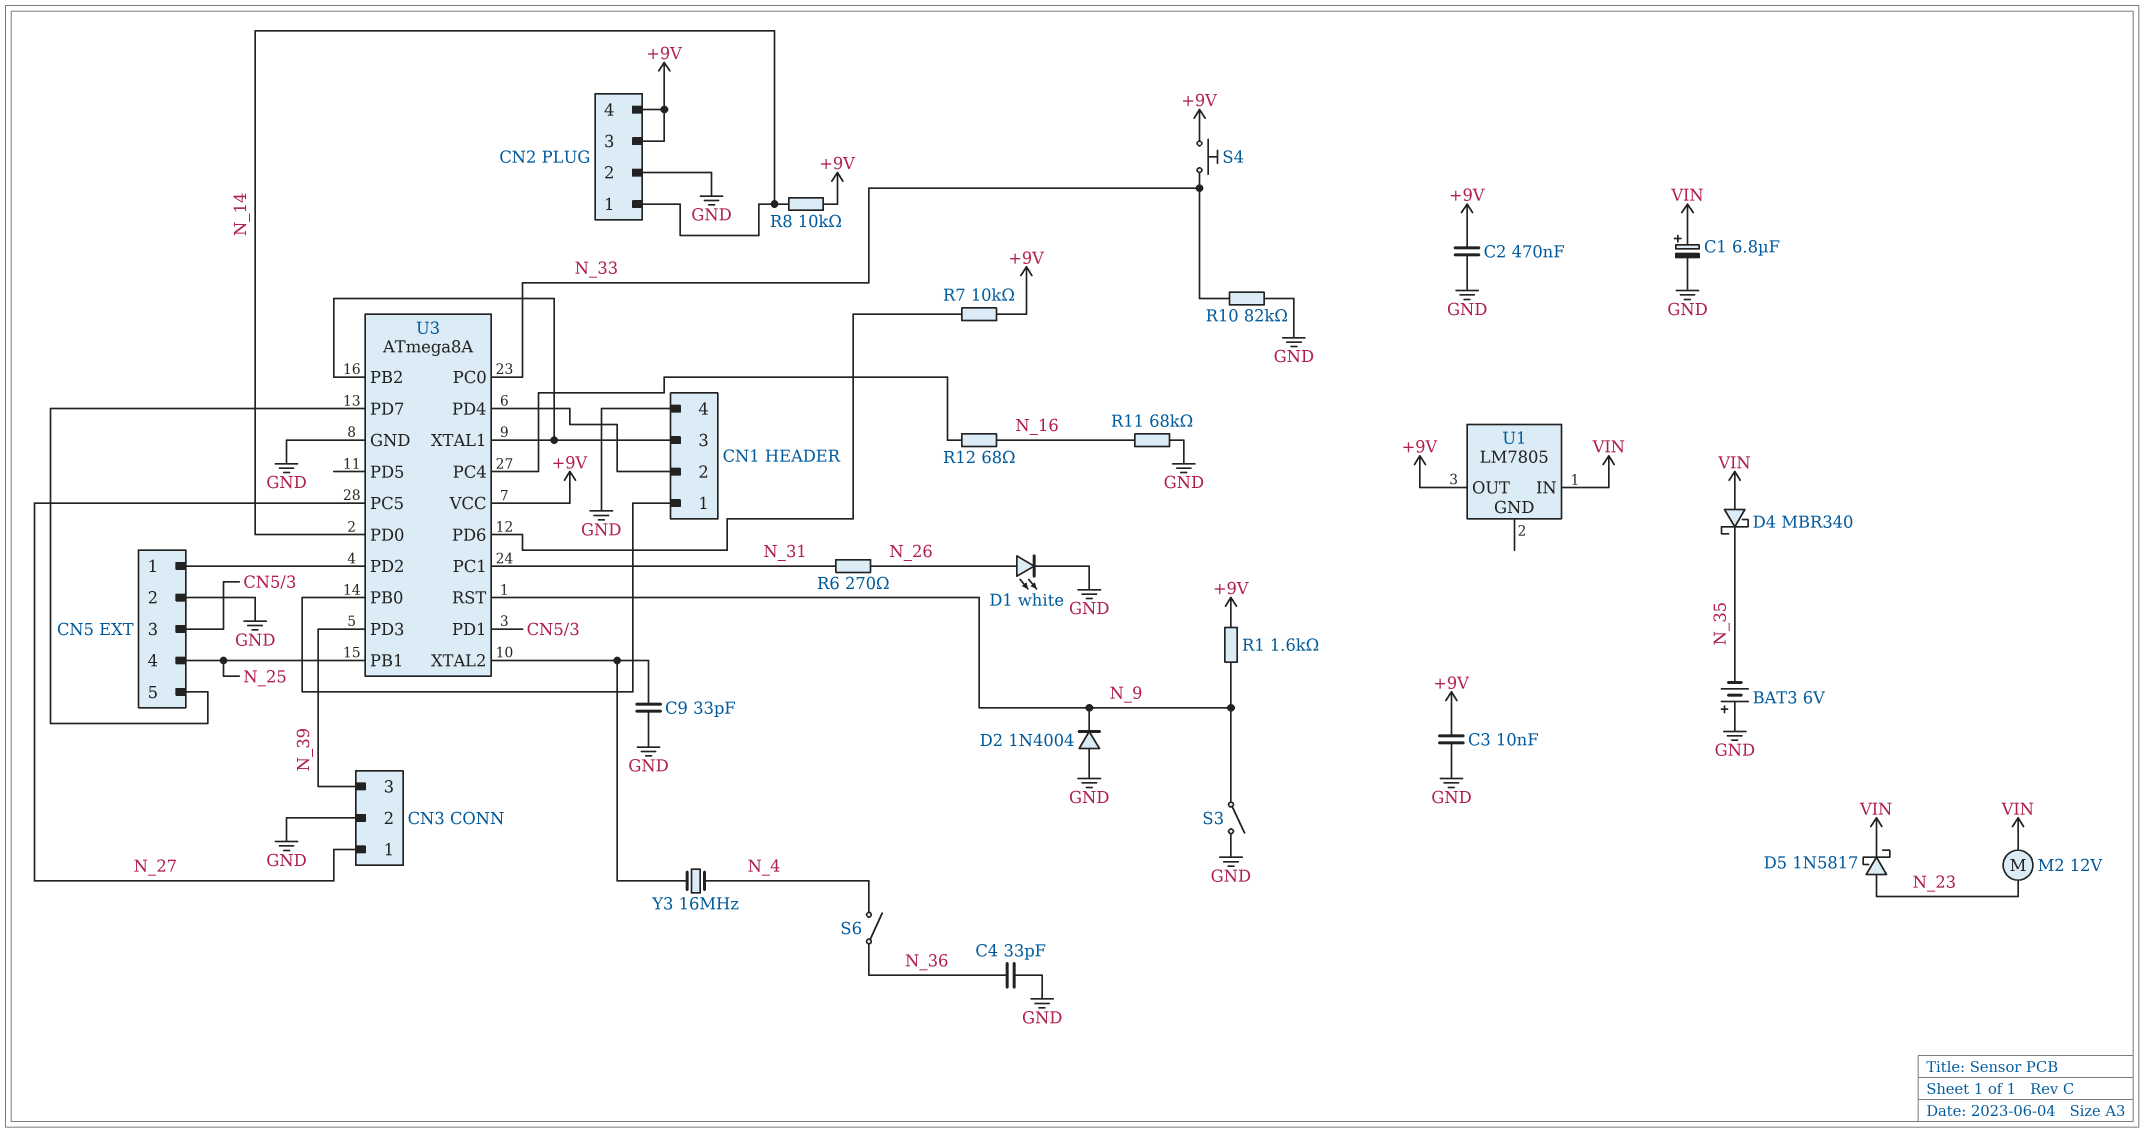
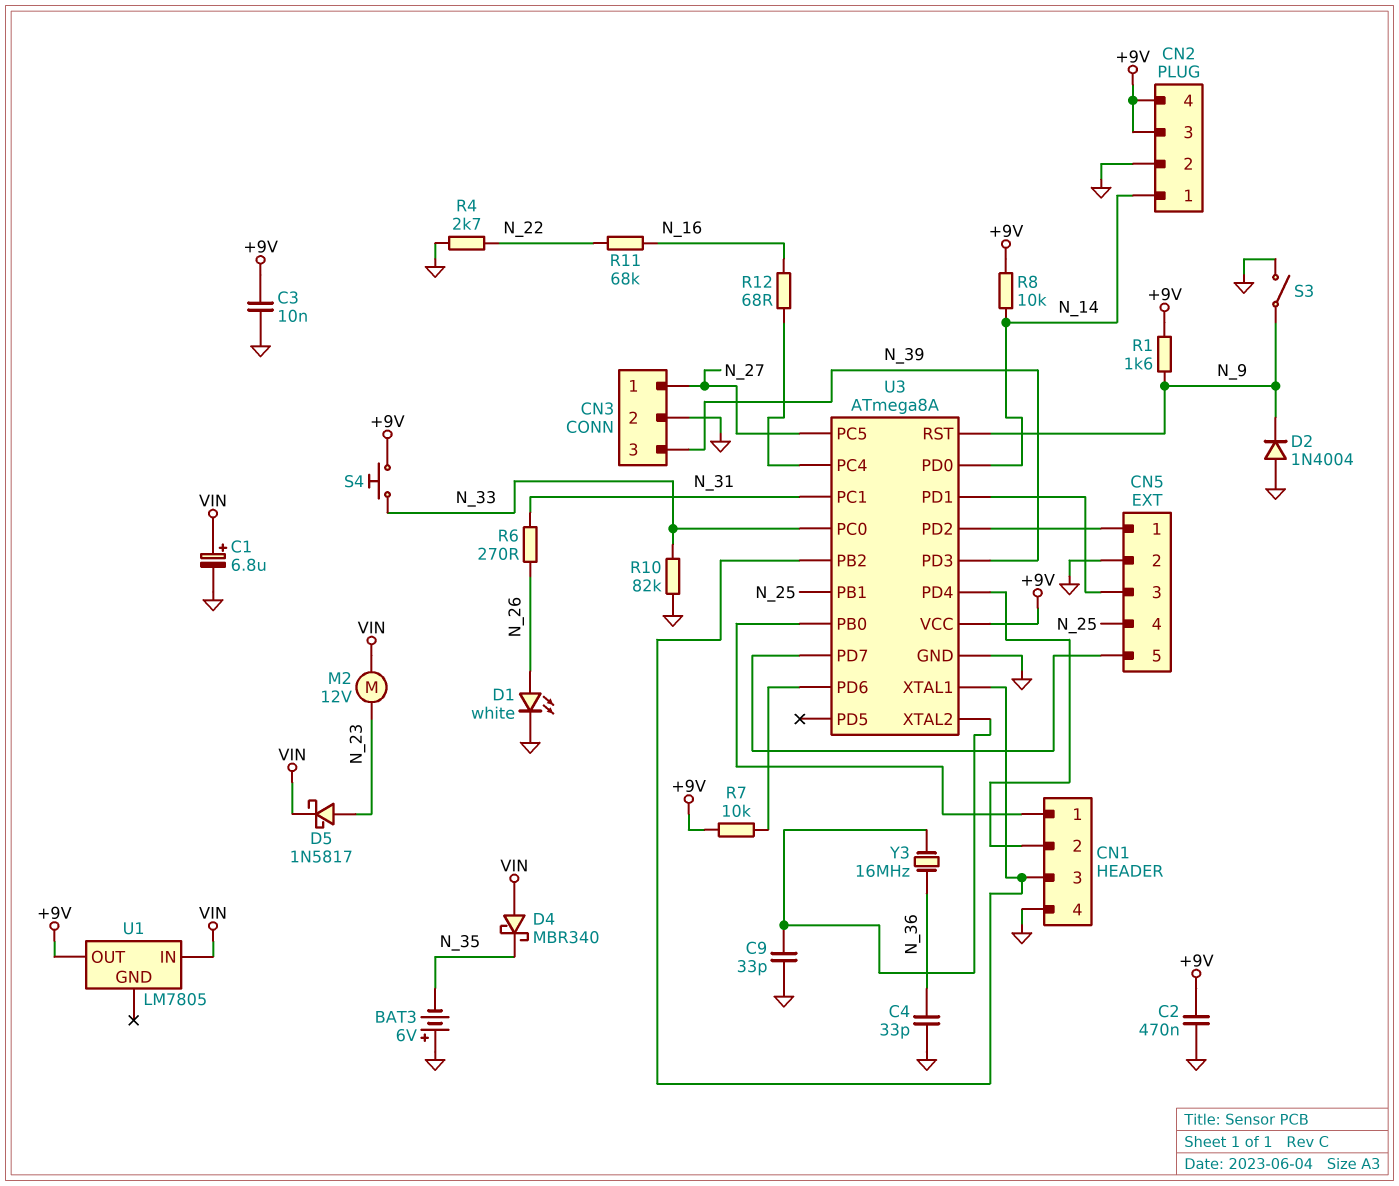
R4: none -> 2.7k (GND, N_22)
R11: 68k (GND, N_16) -> 68k (N_16, N_22)
S6: switch (N_4, N_36) -> none
Y3: 16MHz (N_4, U3/XTAL2) -> 16MHz (N_36, U3/XTAL2)

